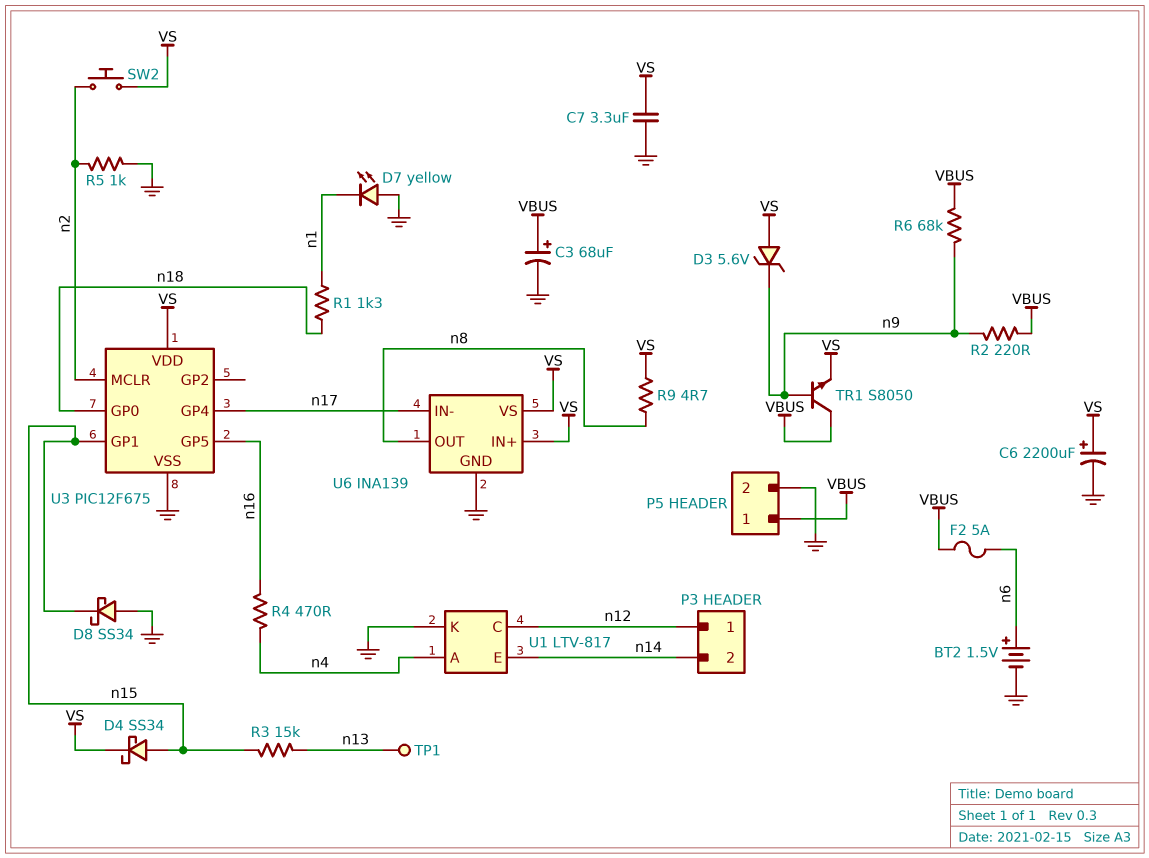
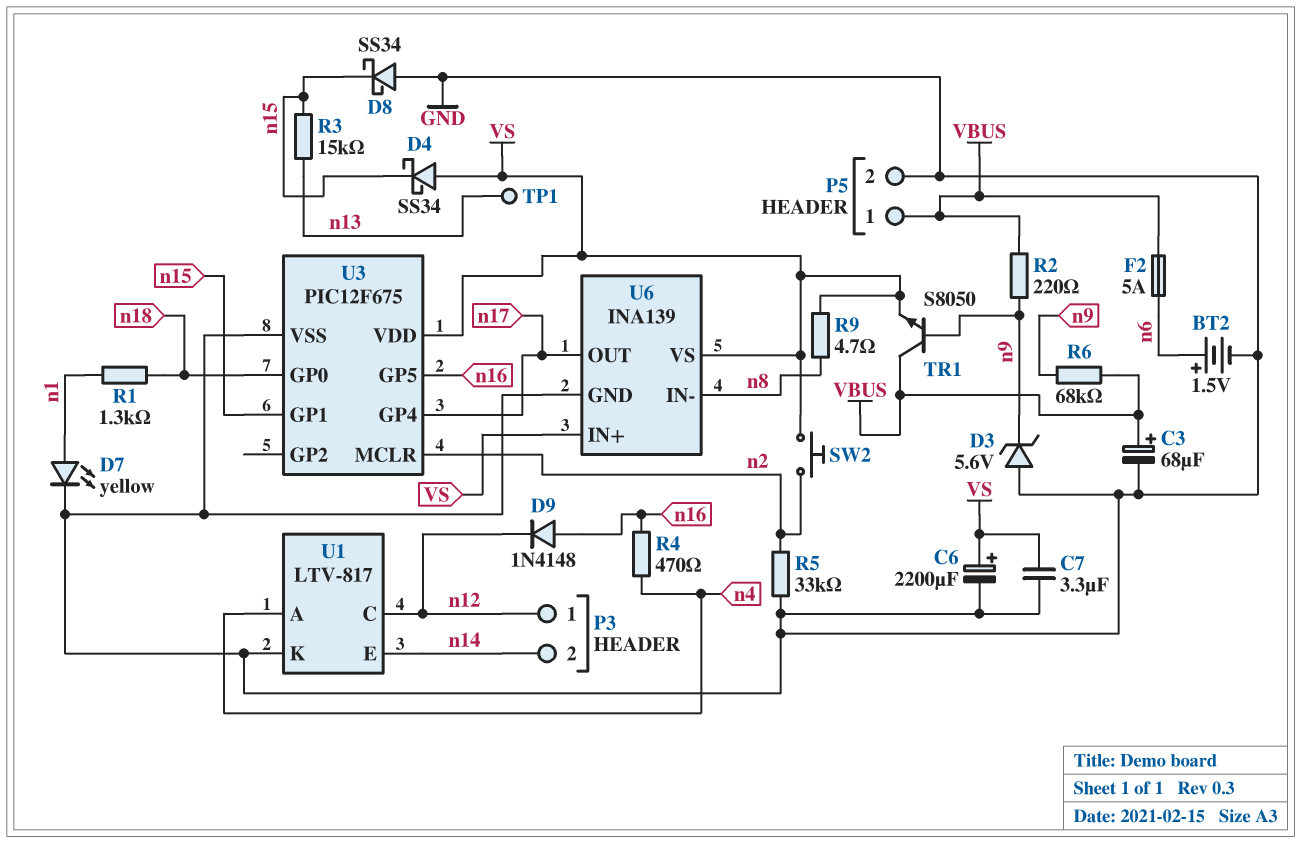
D3: zener 5.6V (A VS, K n9) -> zener 5.6V (A GND, K n9)
D4: schottky SS34 (A n15, K VS) -> schottky SS34 (A VS, K n15)
D7: LED yellow (A GND, K n1) -> LED yellow (A n1, K GND)
D9: none -> diode 1N4148 (A n16, K n12)
R5: 1k (GND, n2) -> 33k (GND, n2)
U6 pin IN-: n17 -> n8
U6 pin OUT: n8 -> n17

